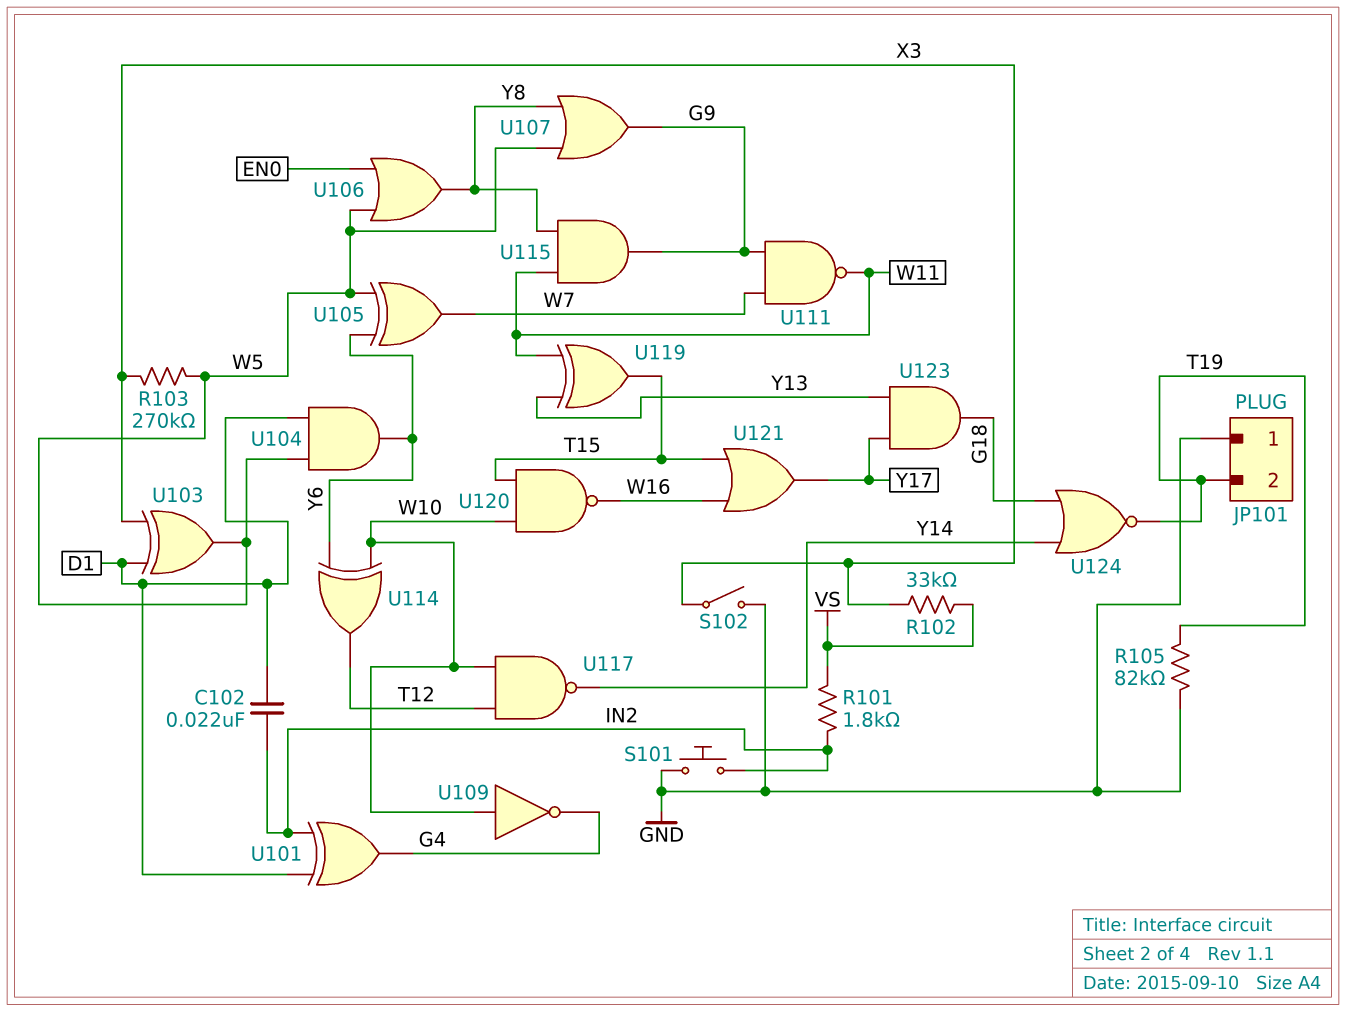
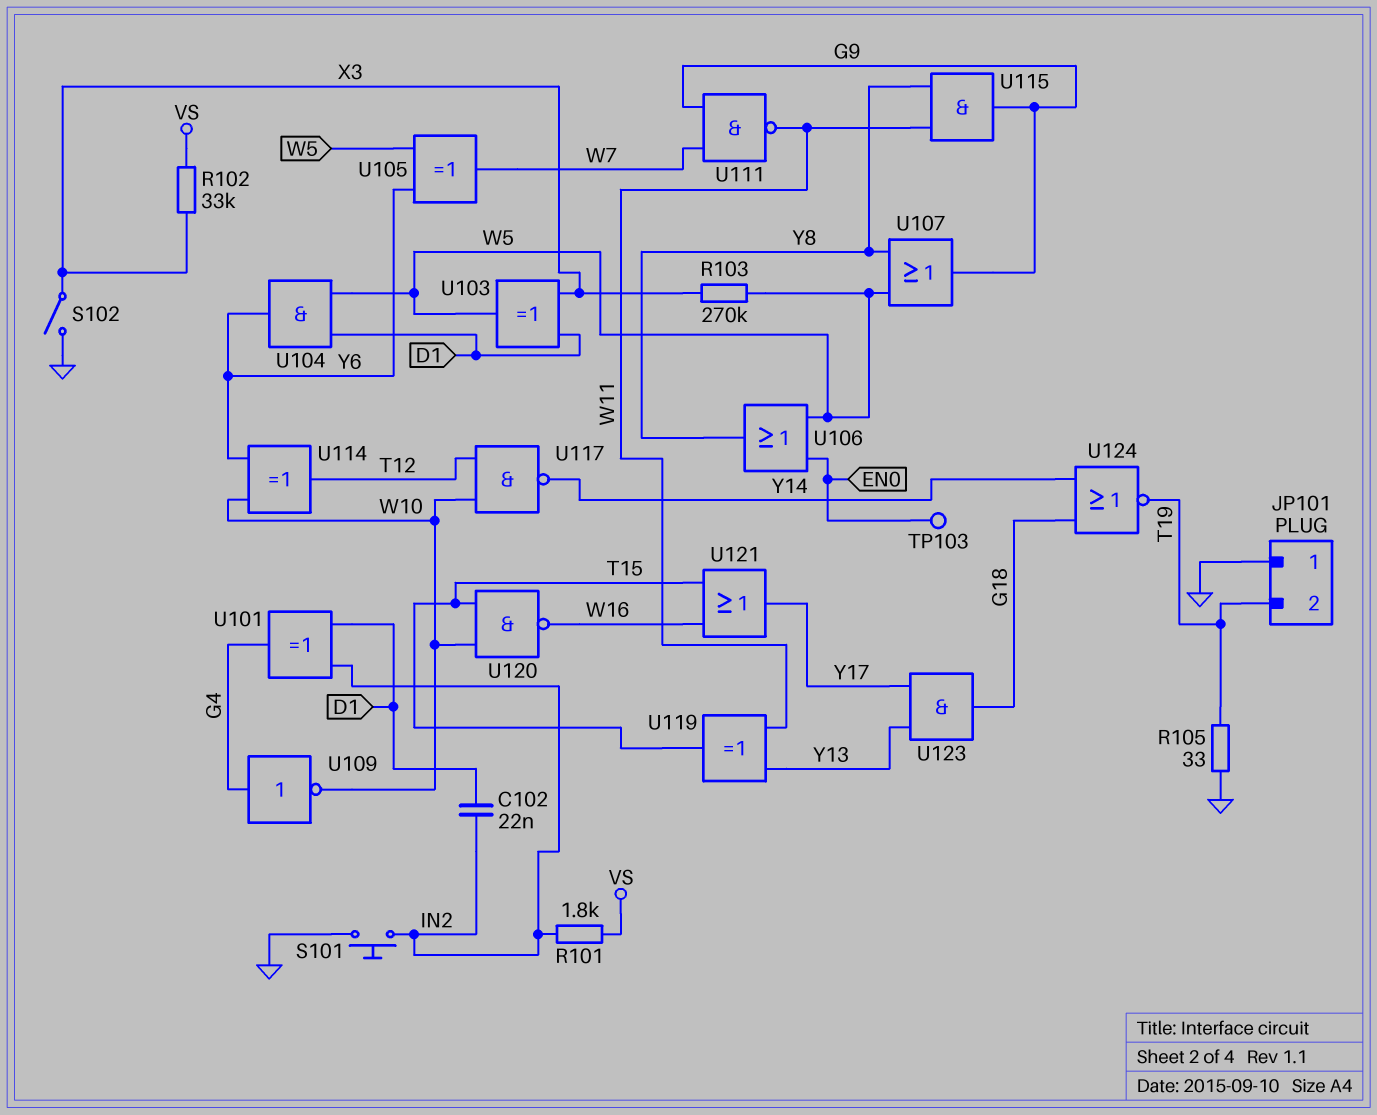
R105: 82k (GND, T19) -> 33 (GND, T19)
TP103: none -> test point (EN0)
U109: NOT (in W10, out G4) -> NOT (in G4, out W10)

